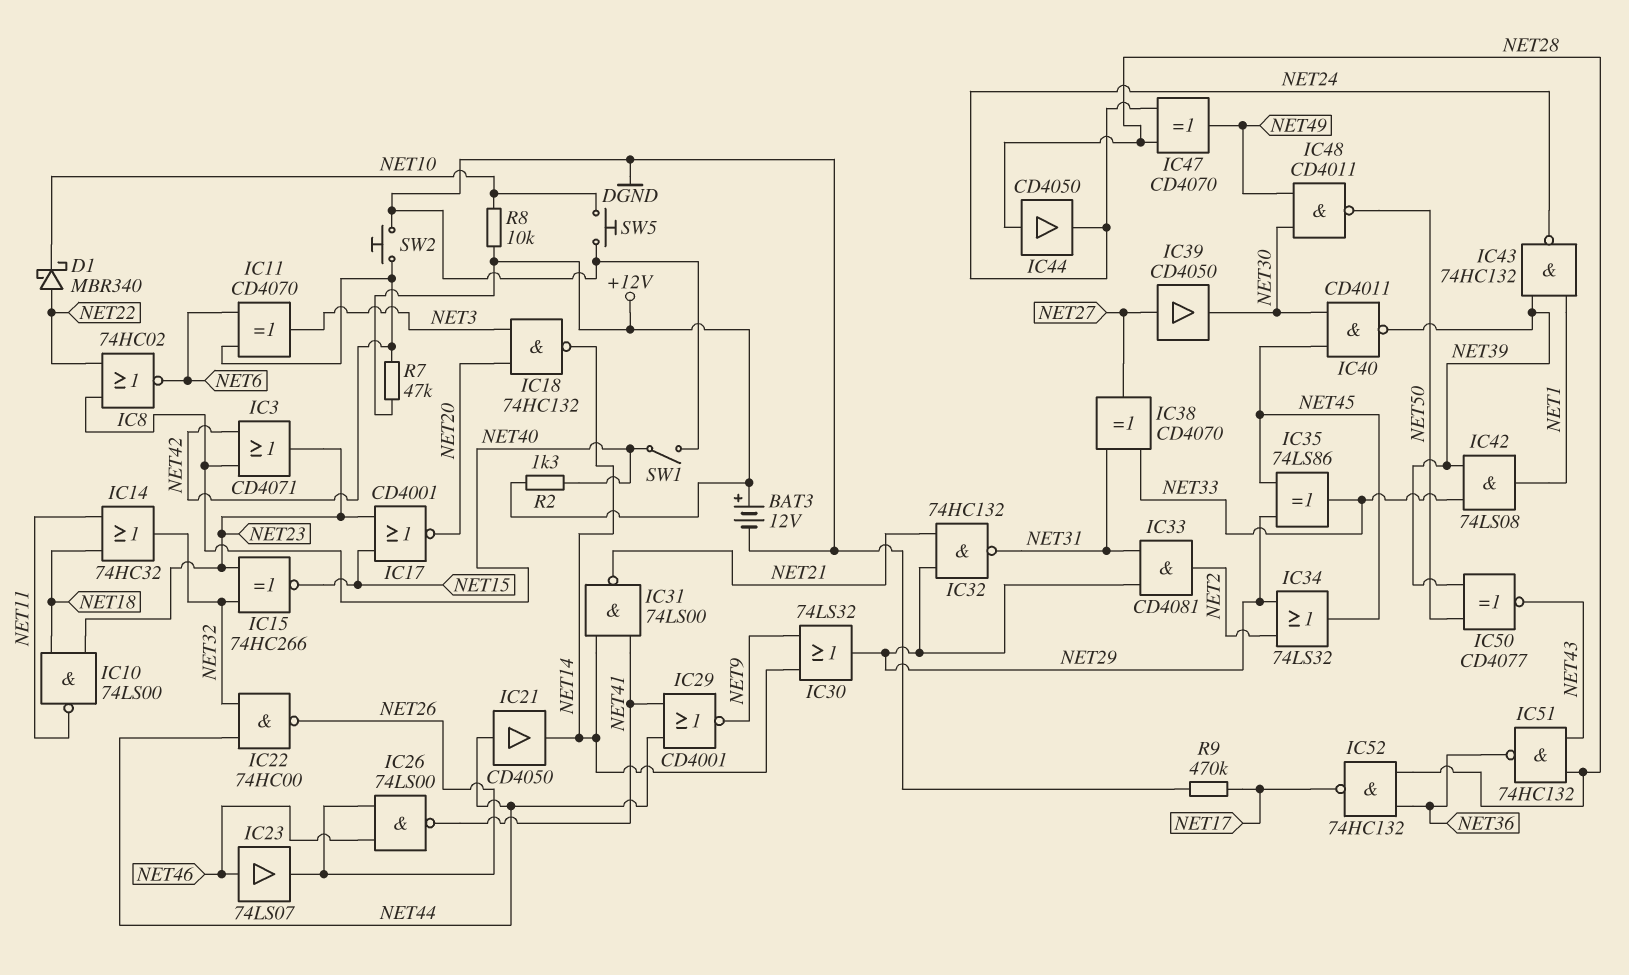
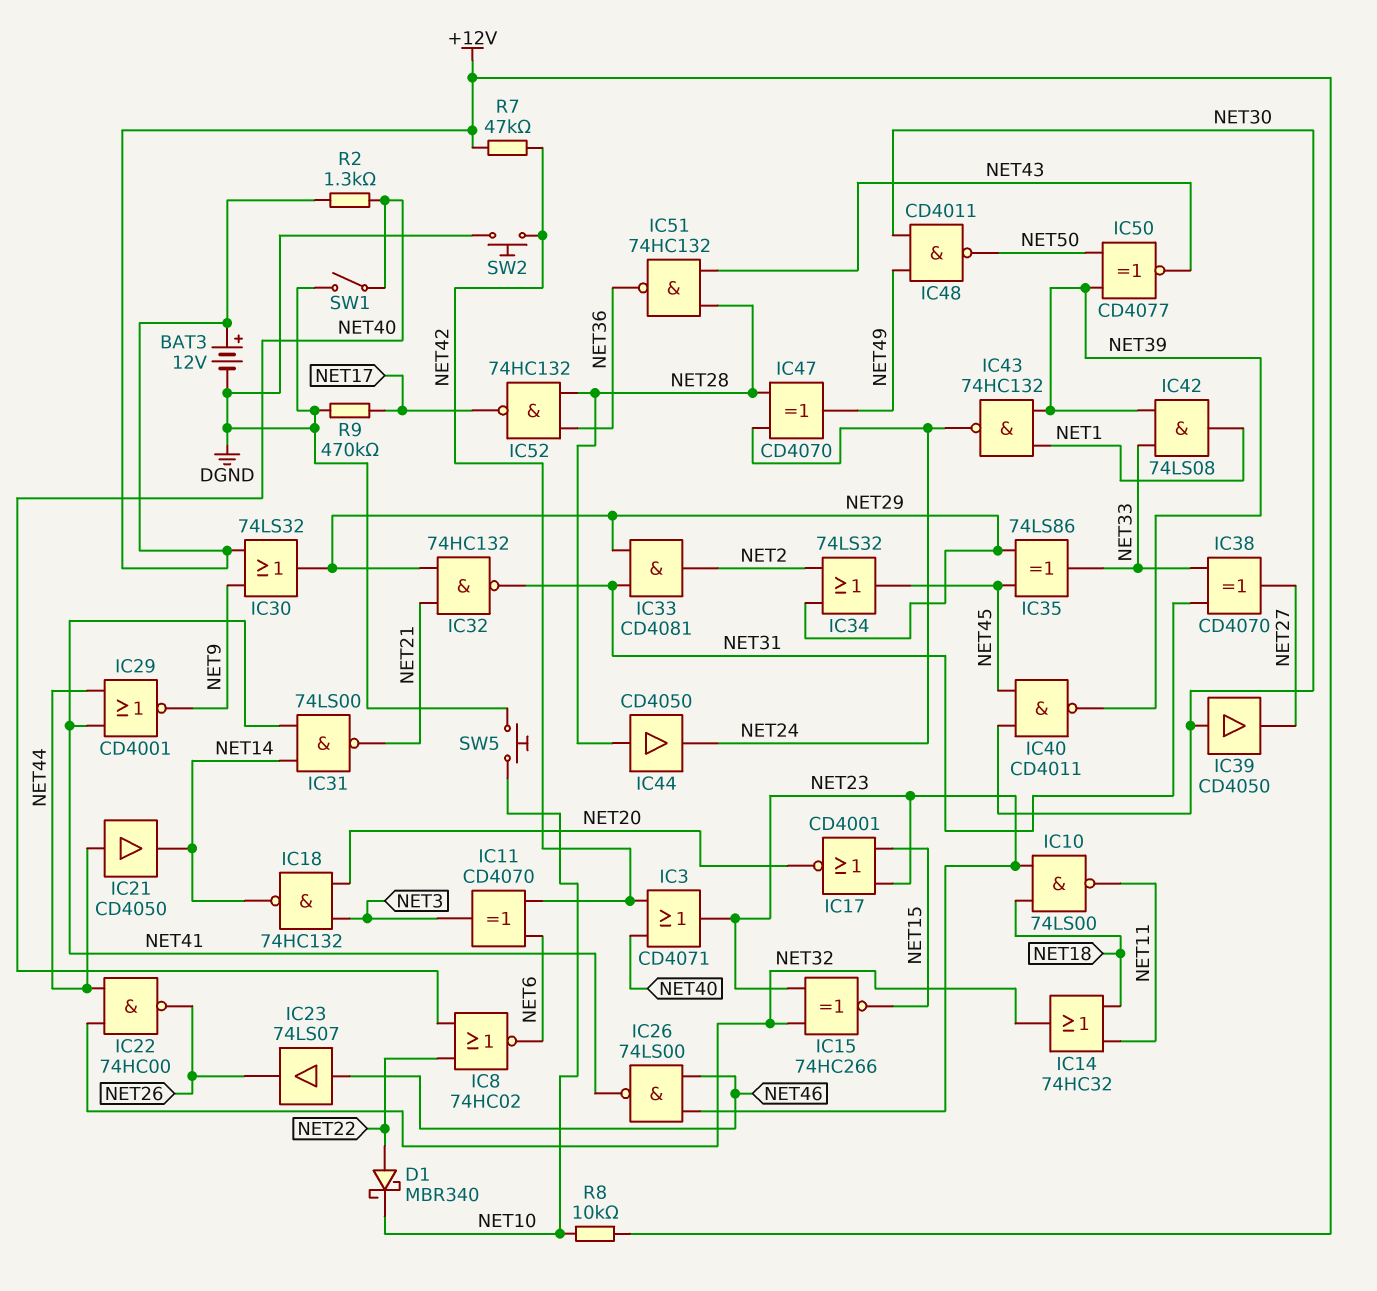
IC26: NAND 74LS00 (in NET26, in NET46, out NET41) -> NAND 74LS00 (in NET23, in NET46, out NET41)
IC30: OR 74LS32 (in NET9, in NET14, out NET29) -> OR 74LS32 (in +12V, in NET9, out NET29)
IC39: buffer CD4050 (in NET27, out NET30) -> buffer CD4050 (in NET30, out NET27)

